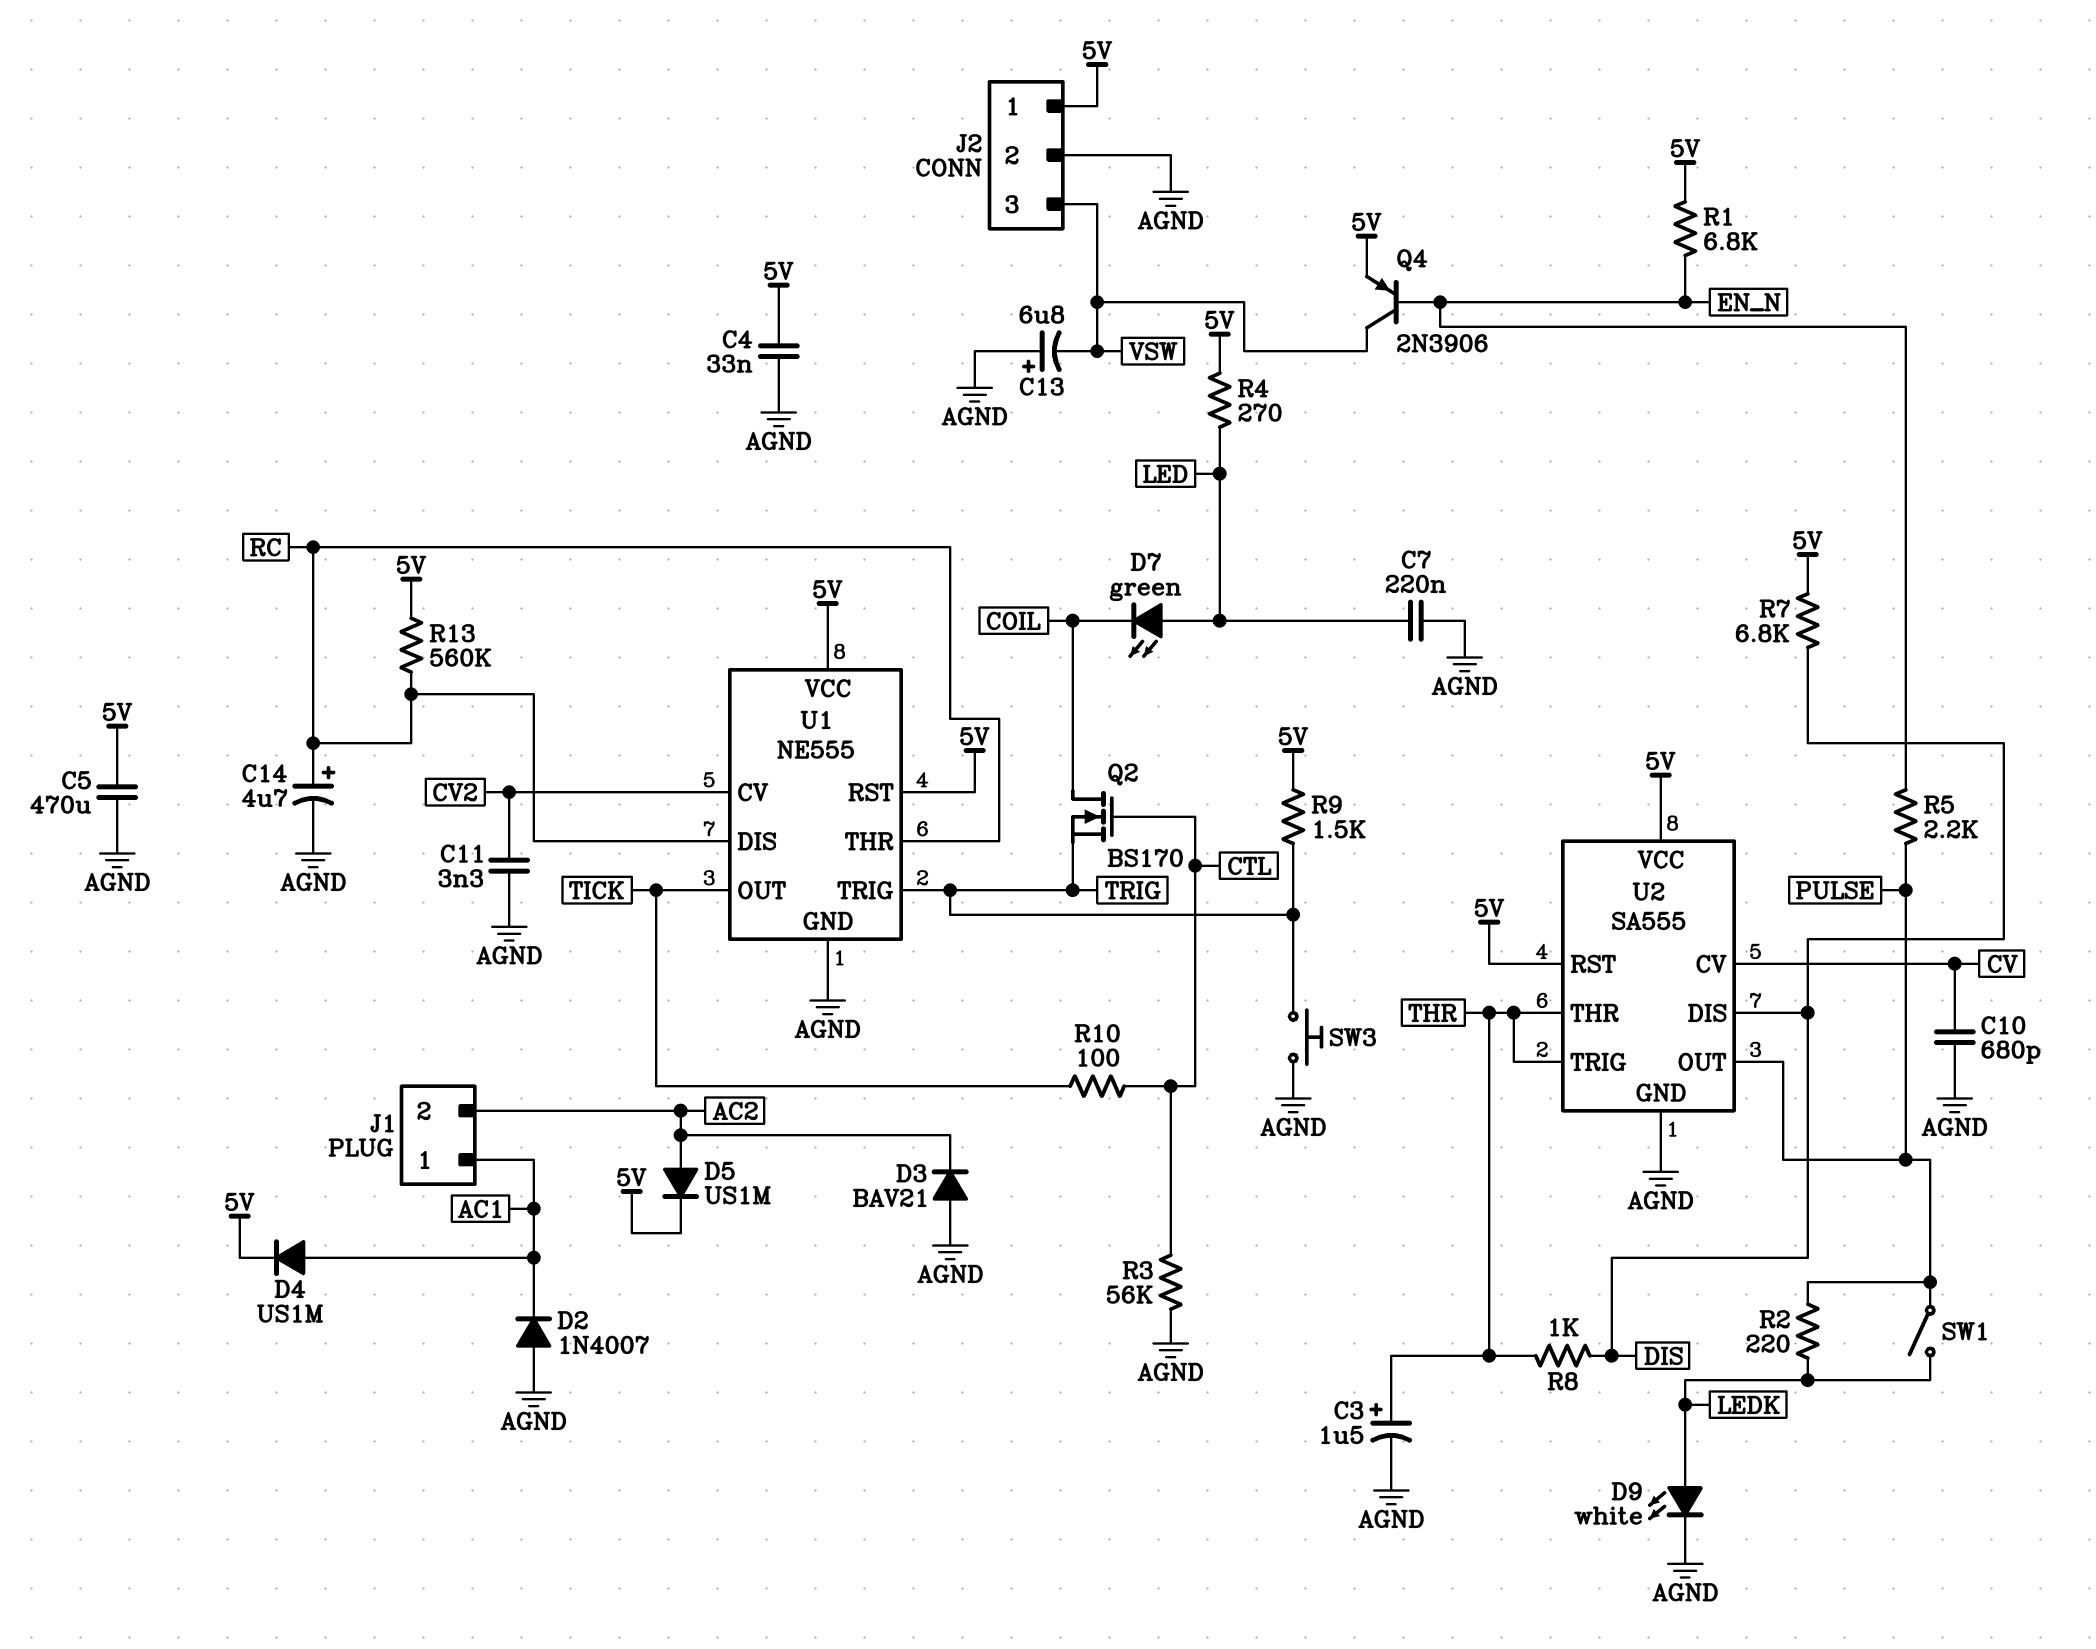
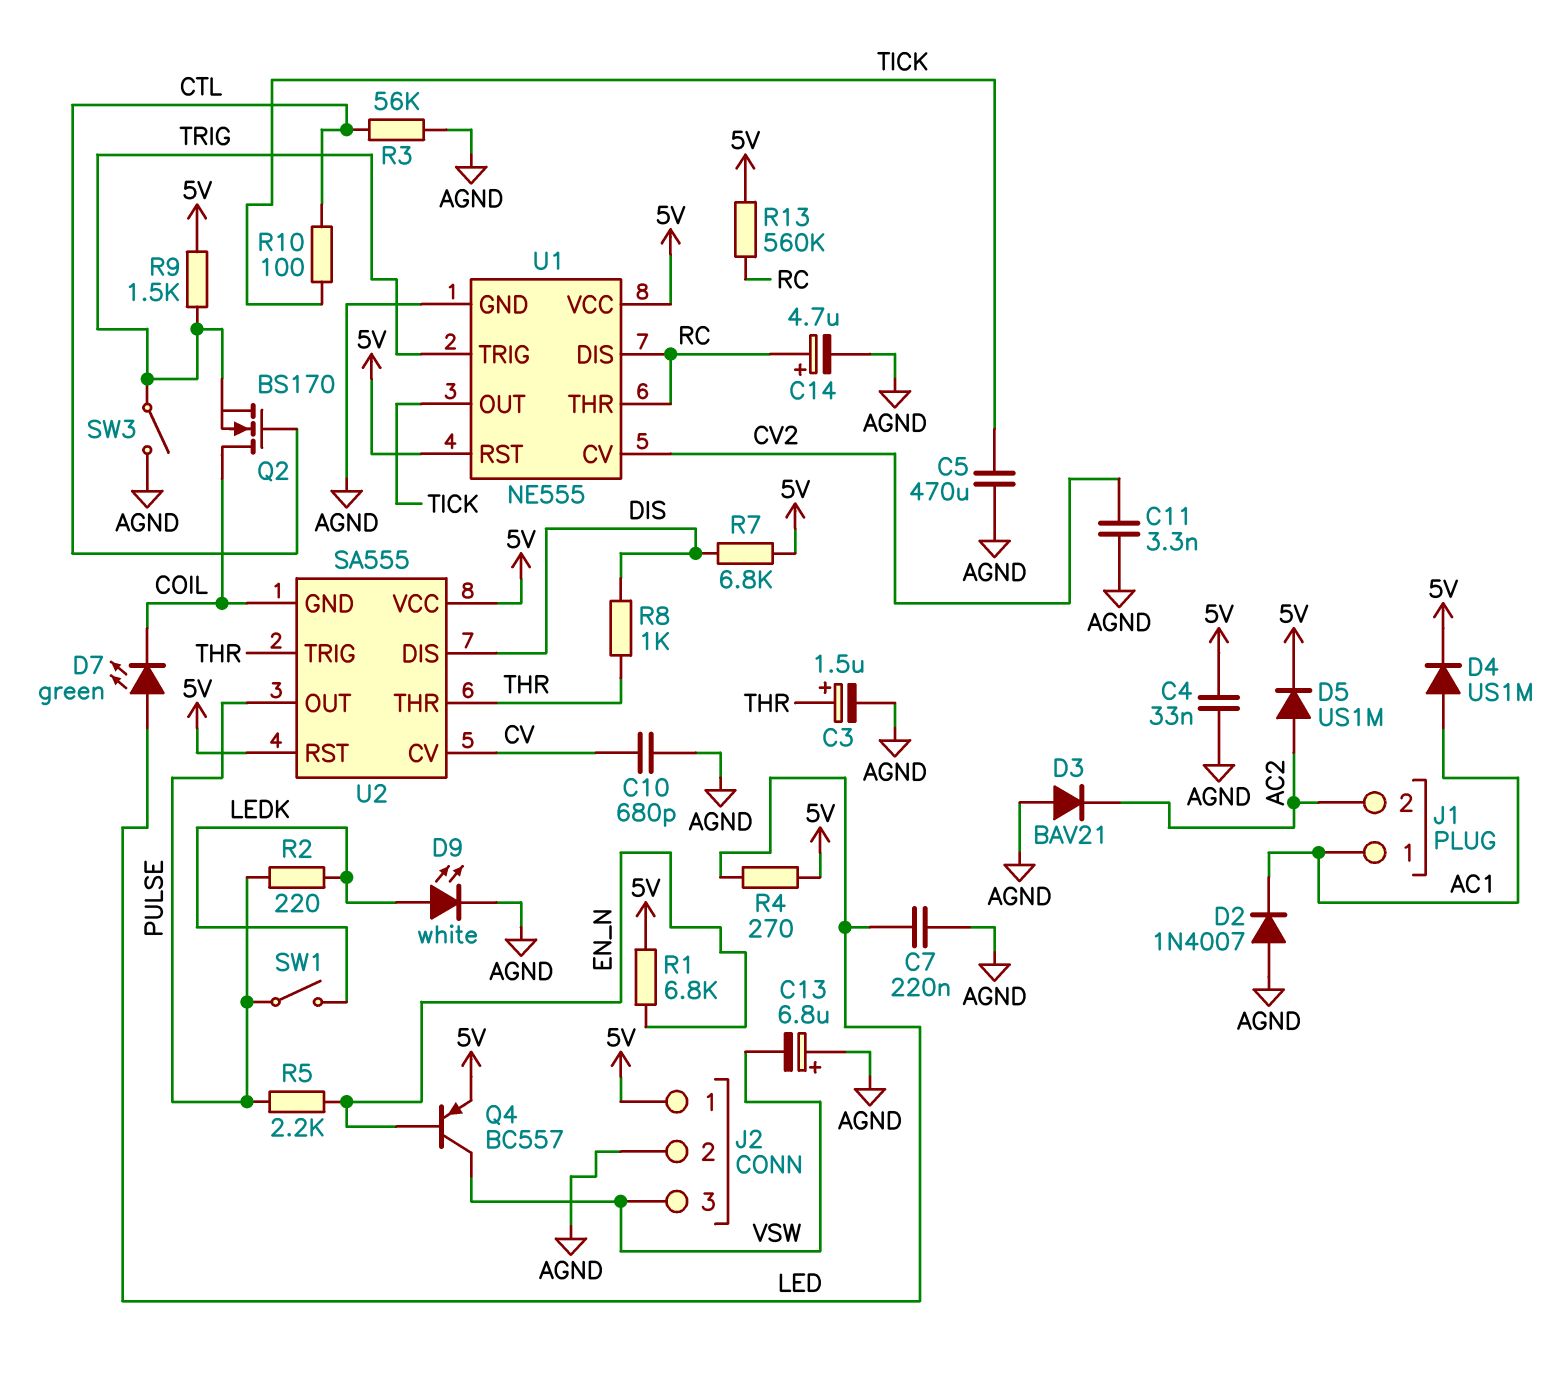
C5: 470uF (5V, AGND) -> 470uF (AGND, TICK)
Q4: PNP 2N3906 (B EN_N, C VSW, E 5V) -> PNP BC557 (B EN_N, C VSW, E 5V)
SW3: button (AGND, TRIG) -> switch (AGND, TRIG)
U2 pin GND: AGND -> COIL

